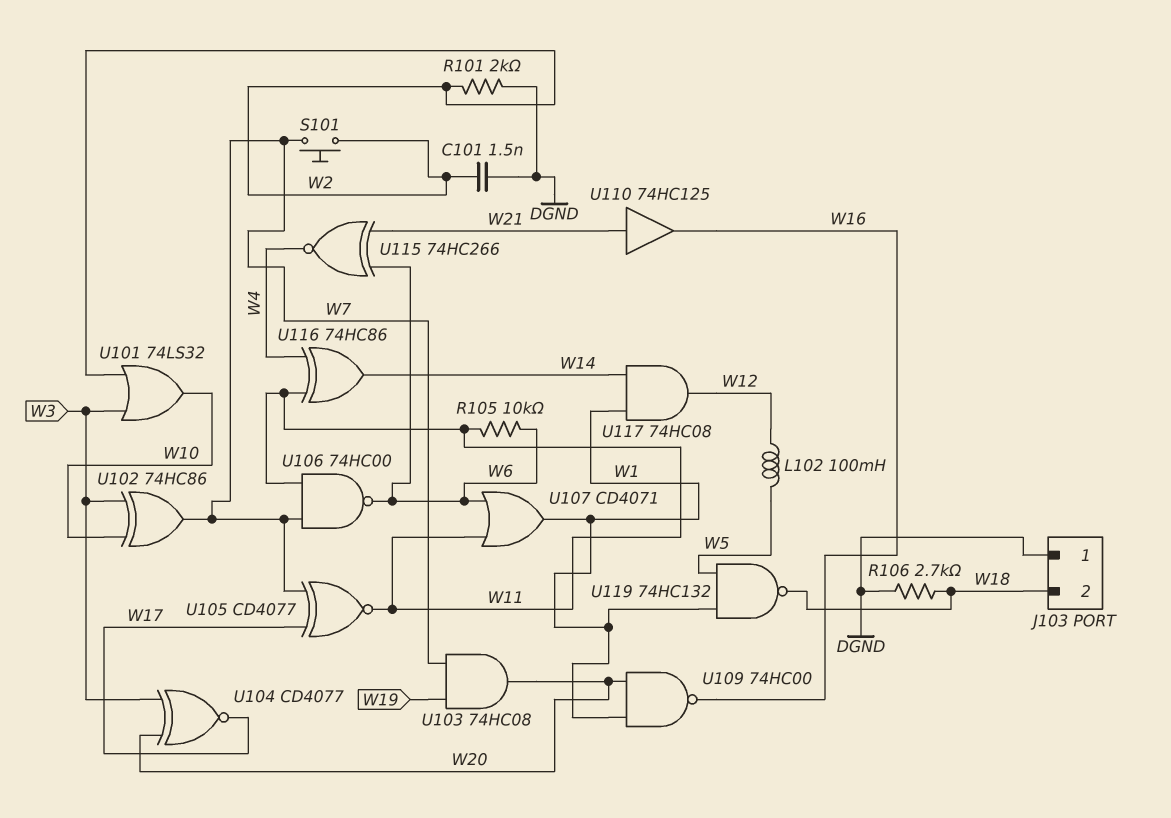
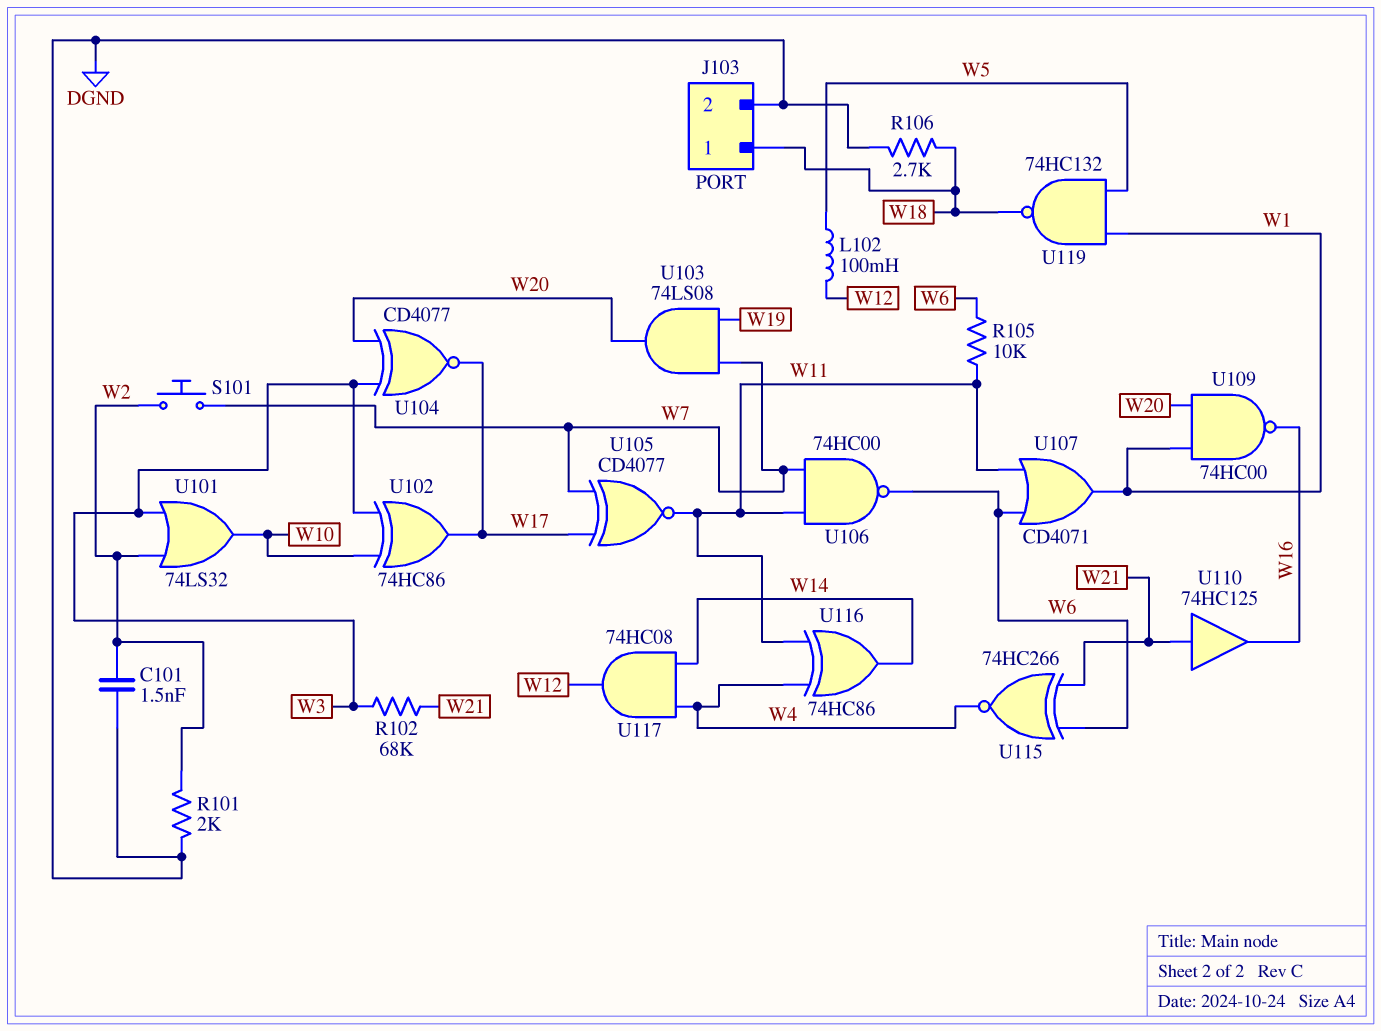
J103 pin 1: DGND -> W18
J103 pin 2: W18 -> DGND
R102: none -> 68k (W3, W21)
U102: XOR 74HC86 (in W3, in W10, out W7) -> XOR 74HC86 (in W3, in W10, out W17)
U103: AND 74HC08 (in W7, in W19, out W20) -> AND 74LS08 (in W7, in W19, out W20)
U117: AND 74HC08 (in W1, in W14, out W12) -> AND 74HC08 (in W4, in W14, out W12)

